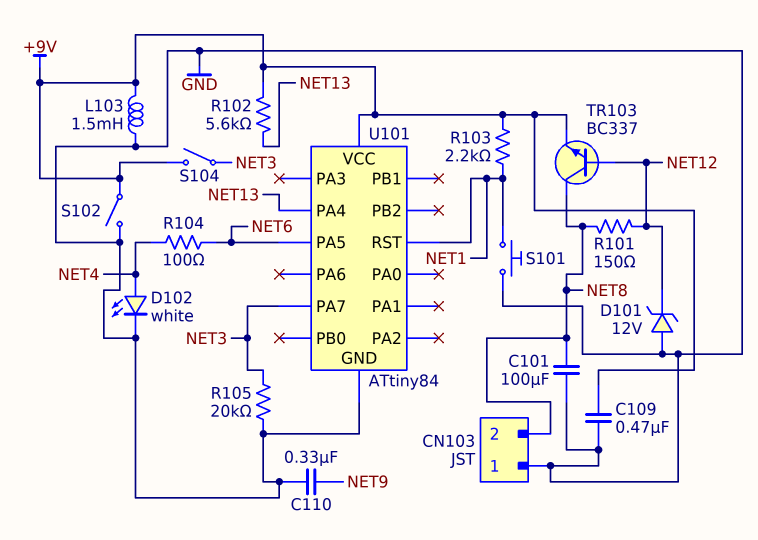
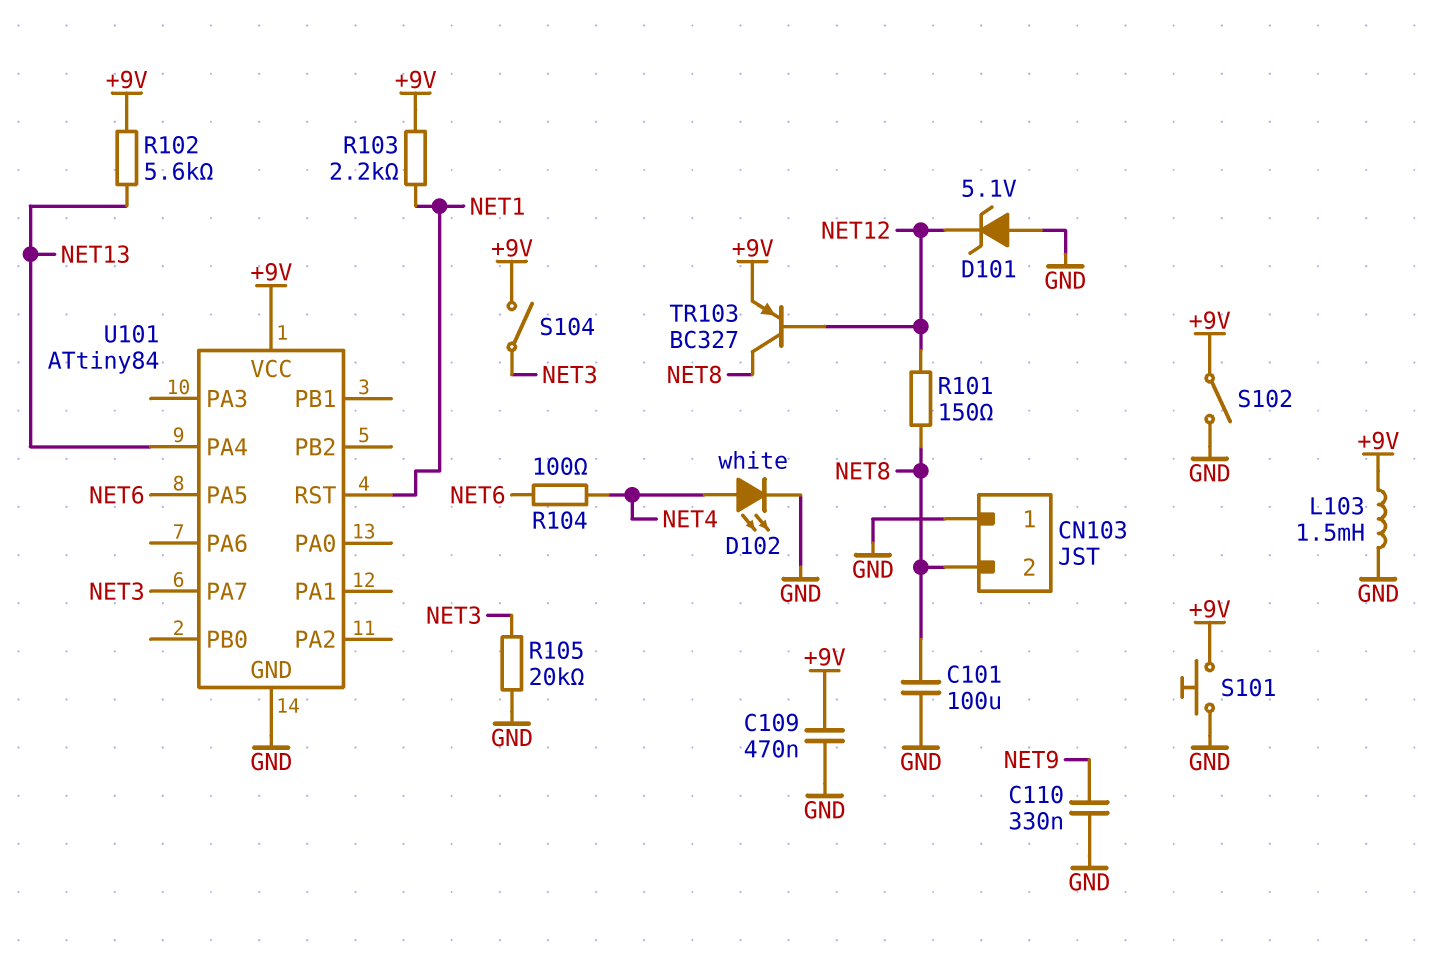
D101: zener 12V (A GND, K NET12) -> zener 5.1V (A GND, K NET12)
S101: button (GND, NET1) -> button (+9V, GND)
TR103: NPN BC337 (B NET12, C NET8, E +9V) -> PNP BC327 (B NET12, C NET8, E +9V)

